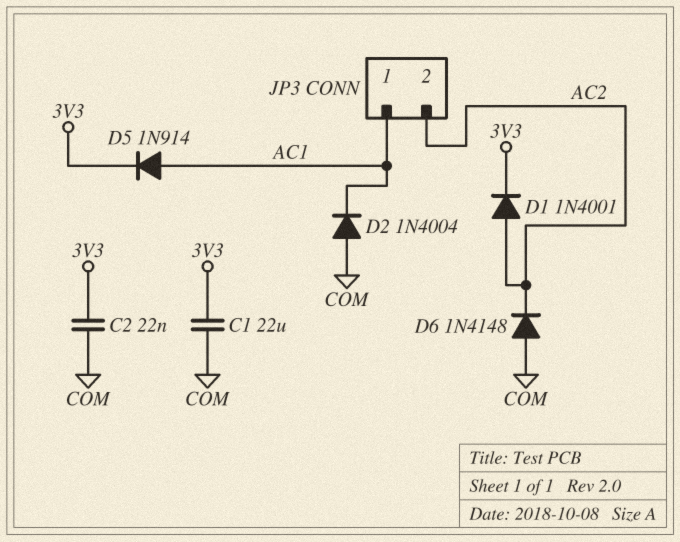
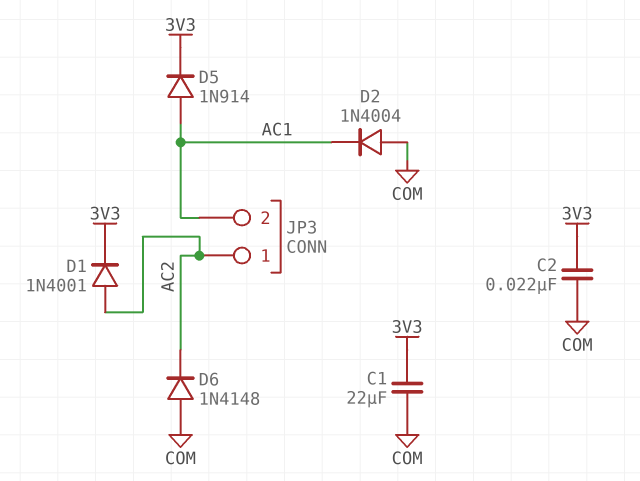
JP3 pin 1: AC1 -> AC2
JP3 pin 2: AC2 -> AC1

